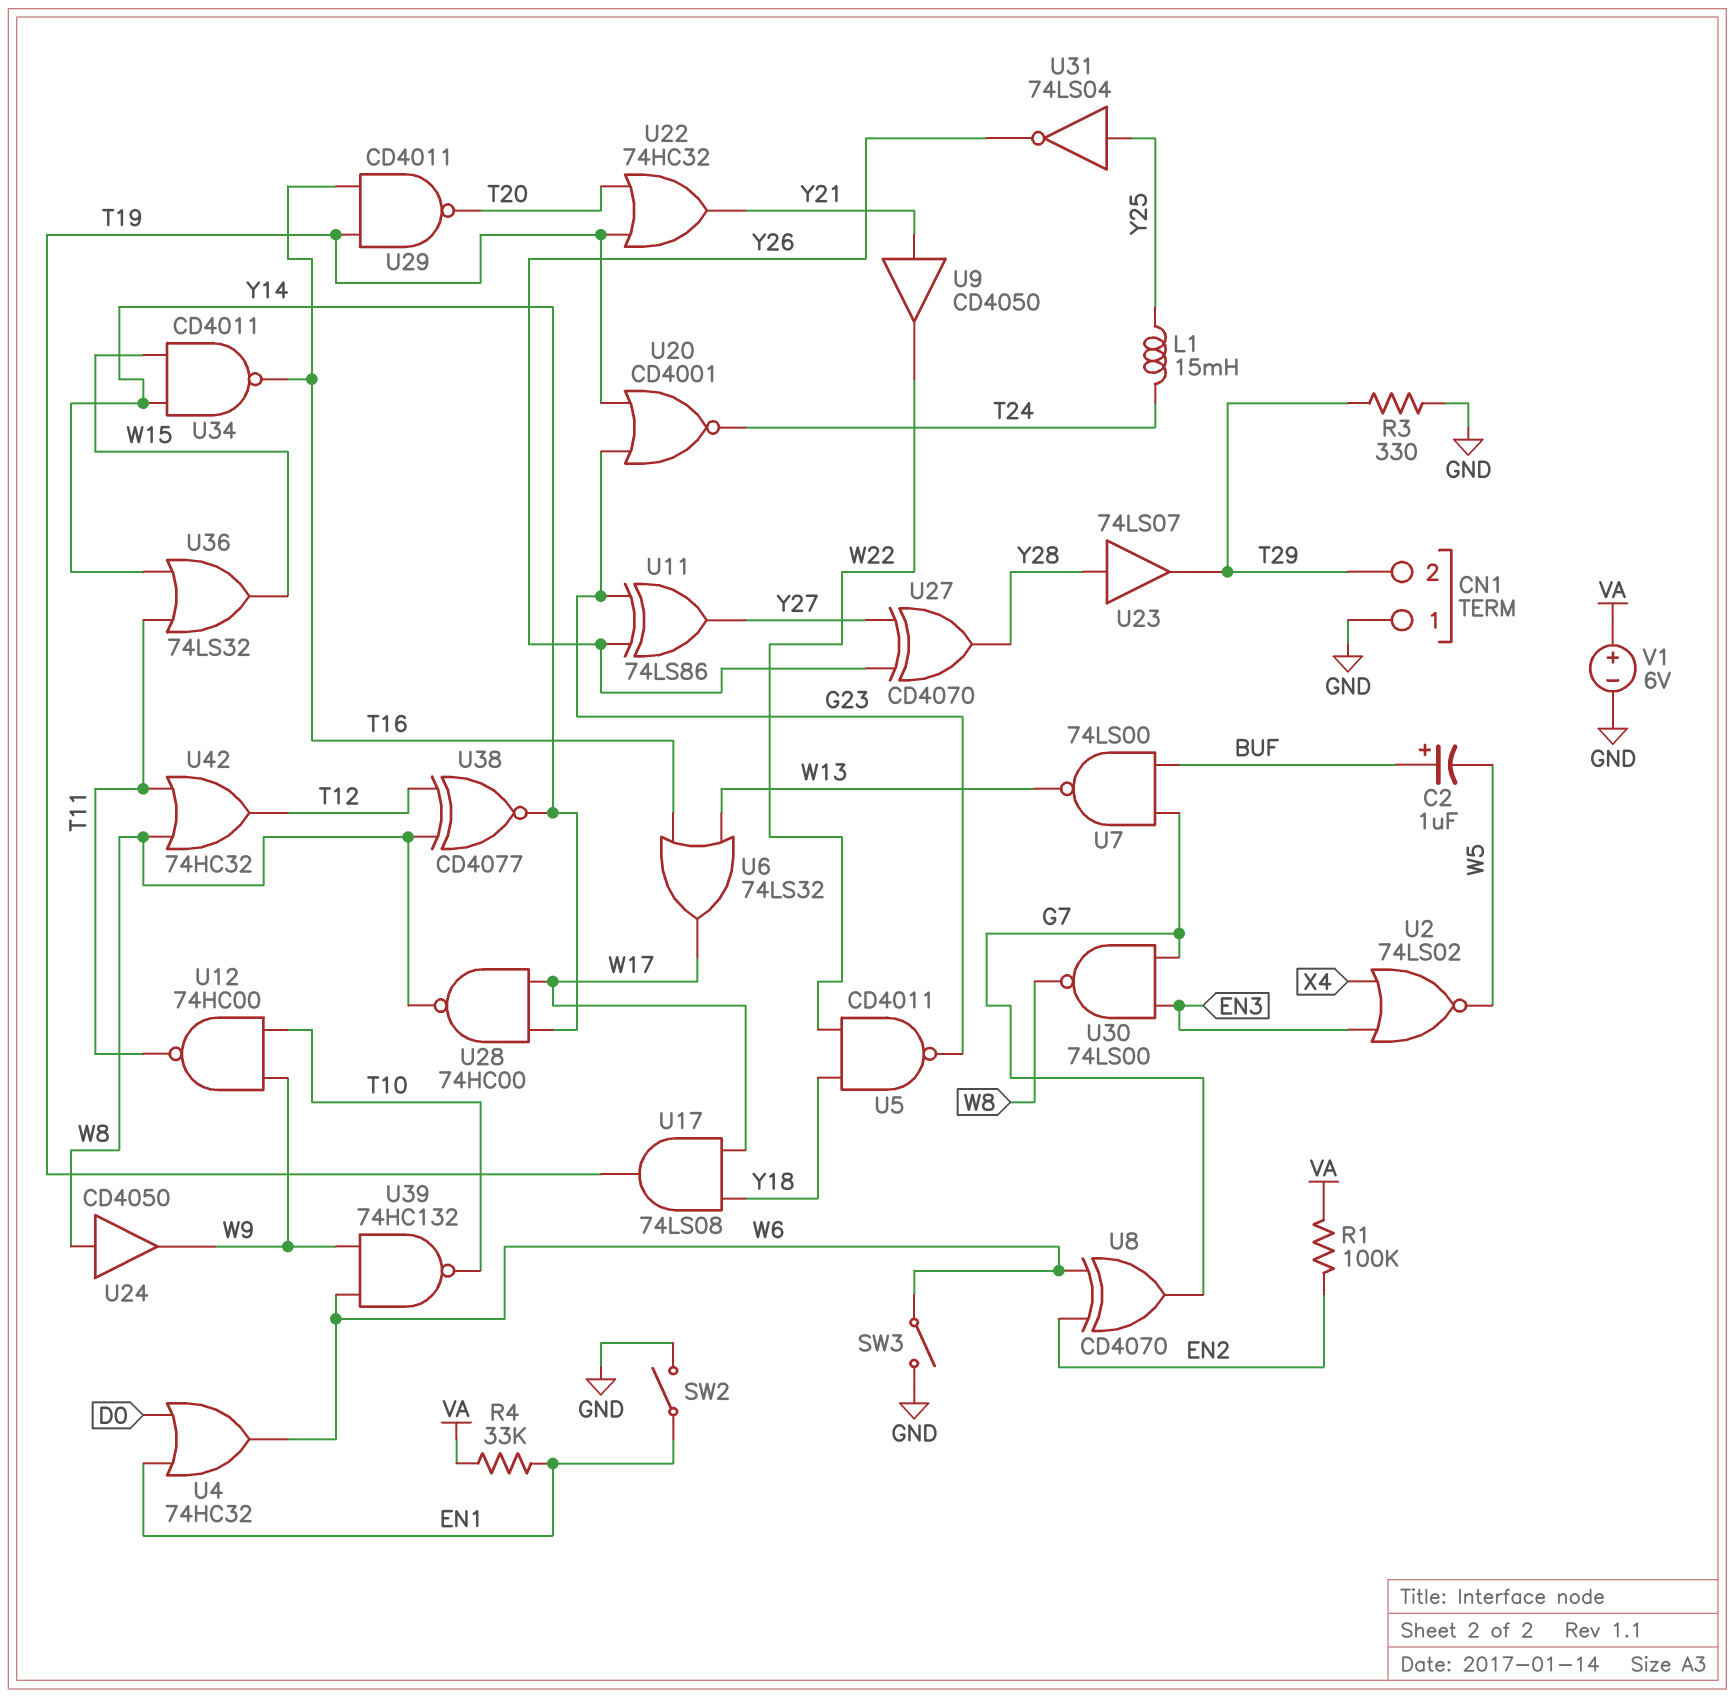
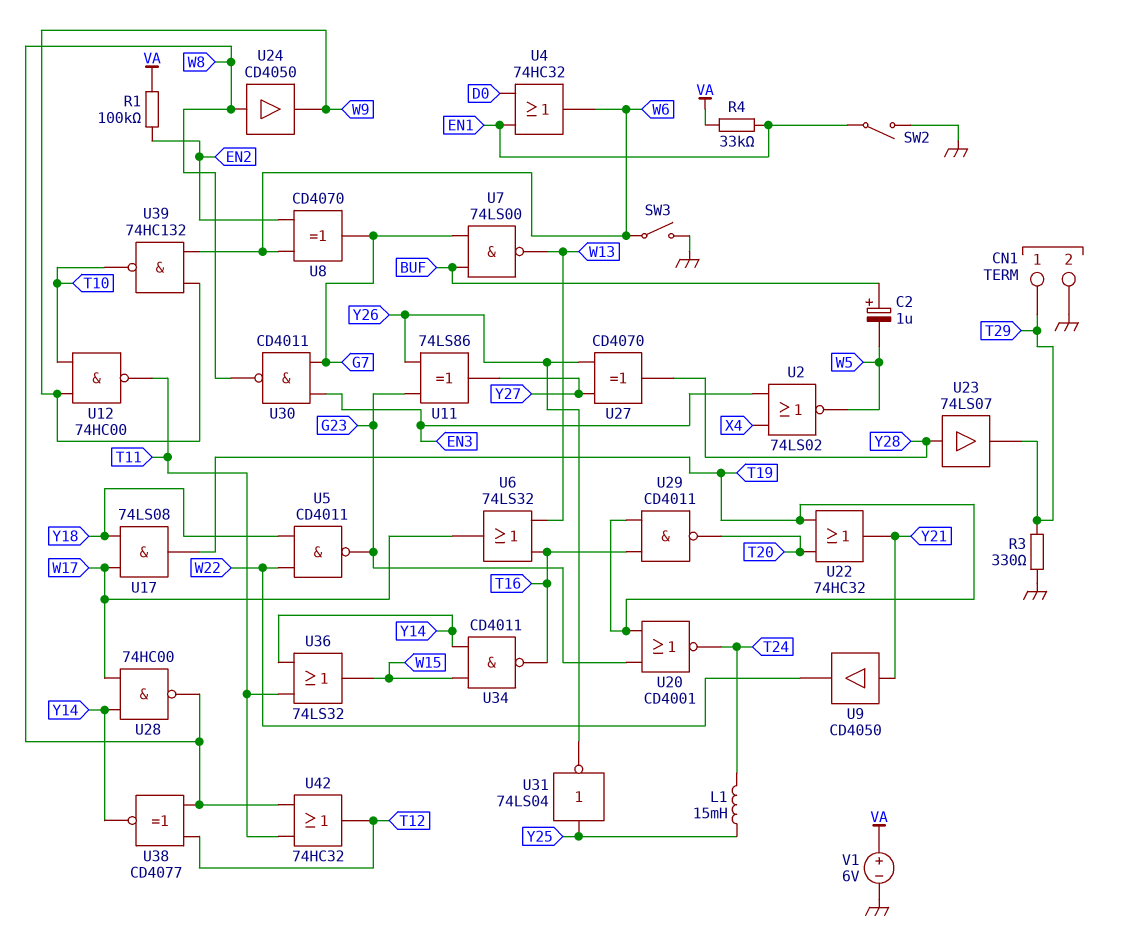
CN1 pin 1: GND -> T29
CN1 pin 2: T29 -> GND
U30: NAND 74LS00 (in EN3, in G7, out W8) -> NAND CD4011 (in EN3, in G7, out W8)

